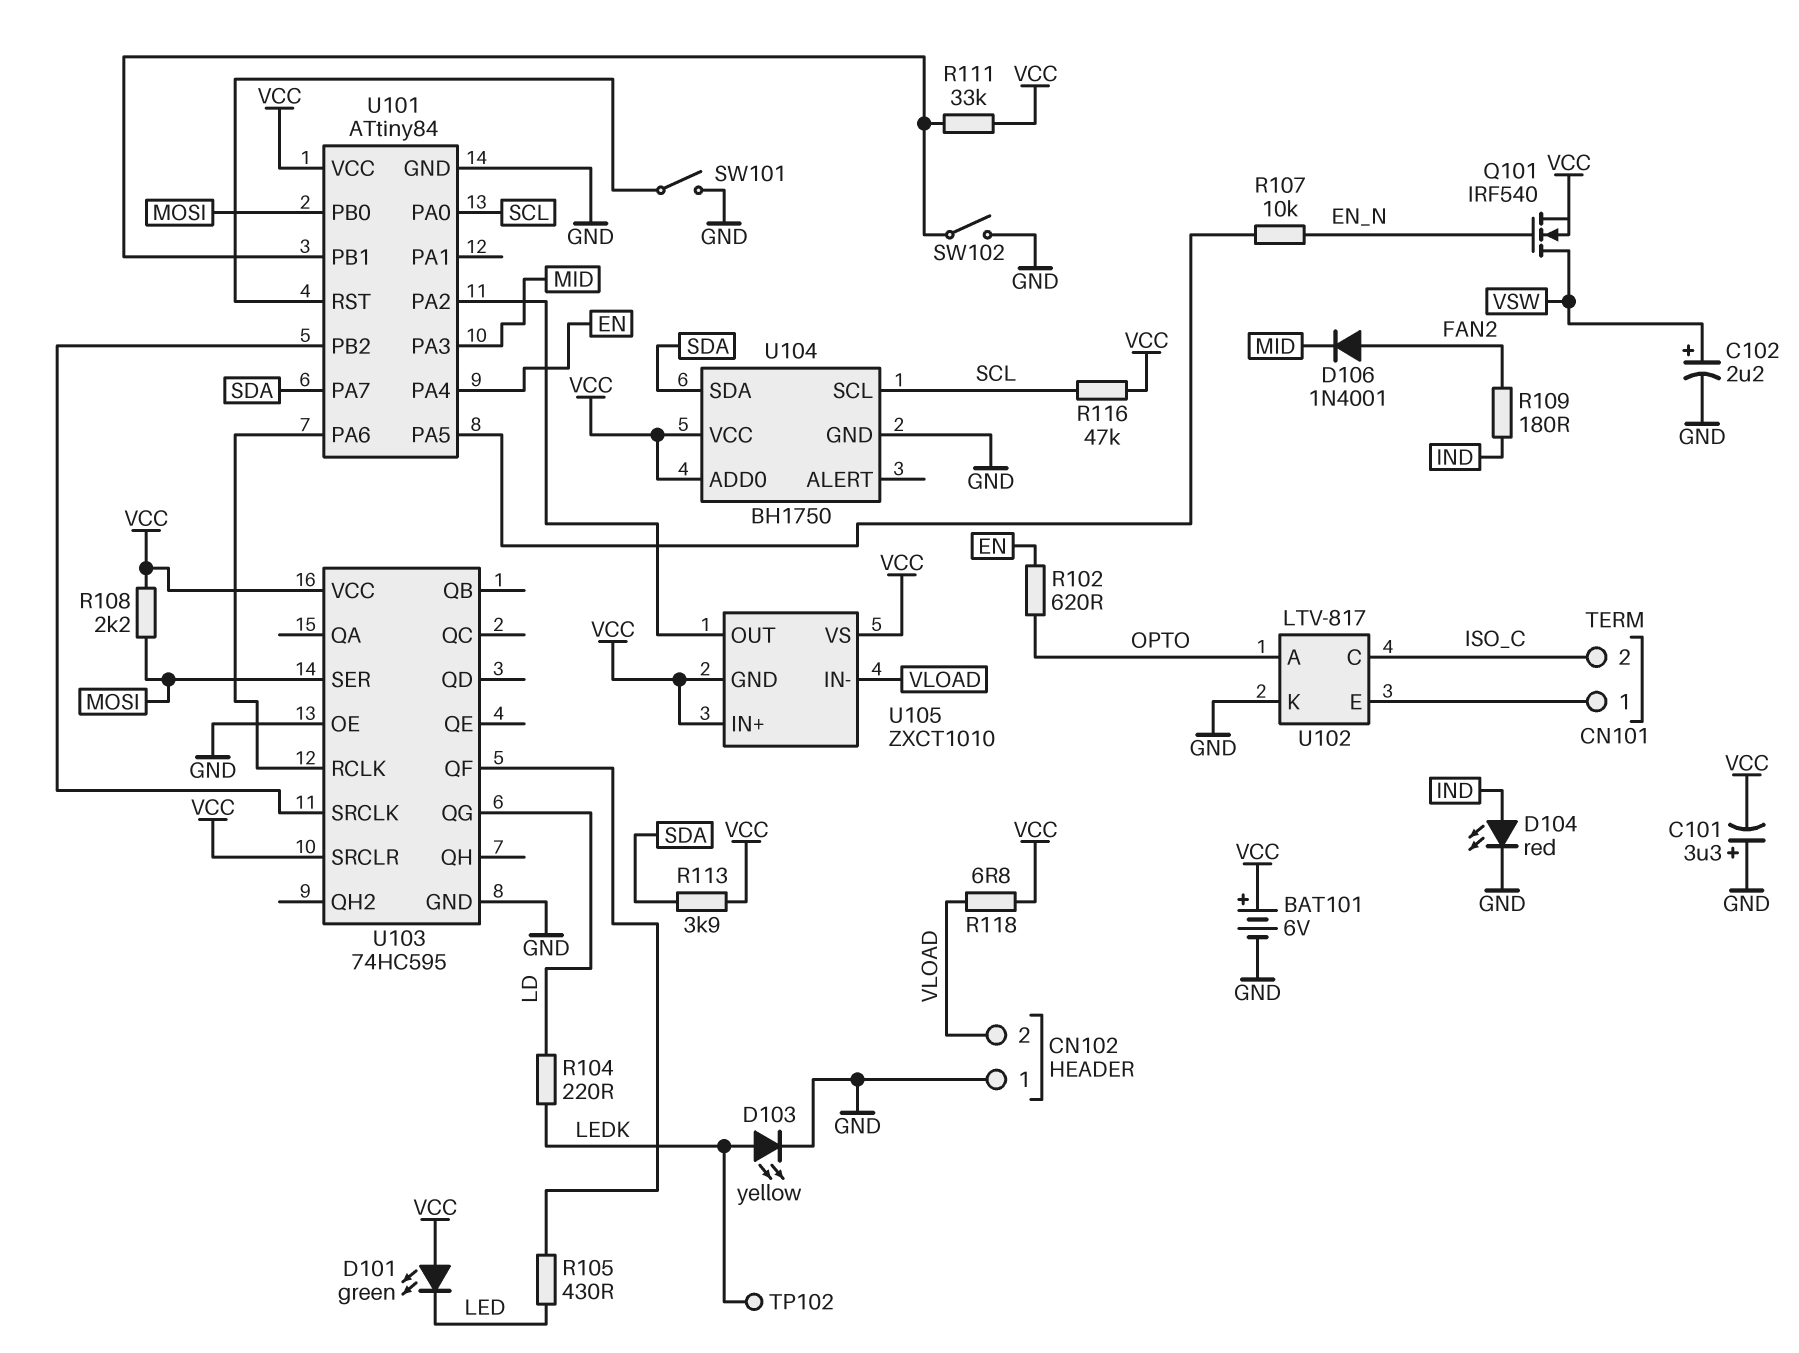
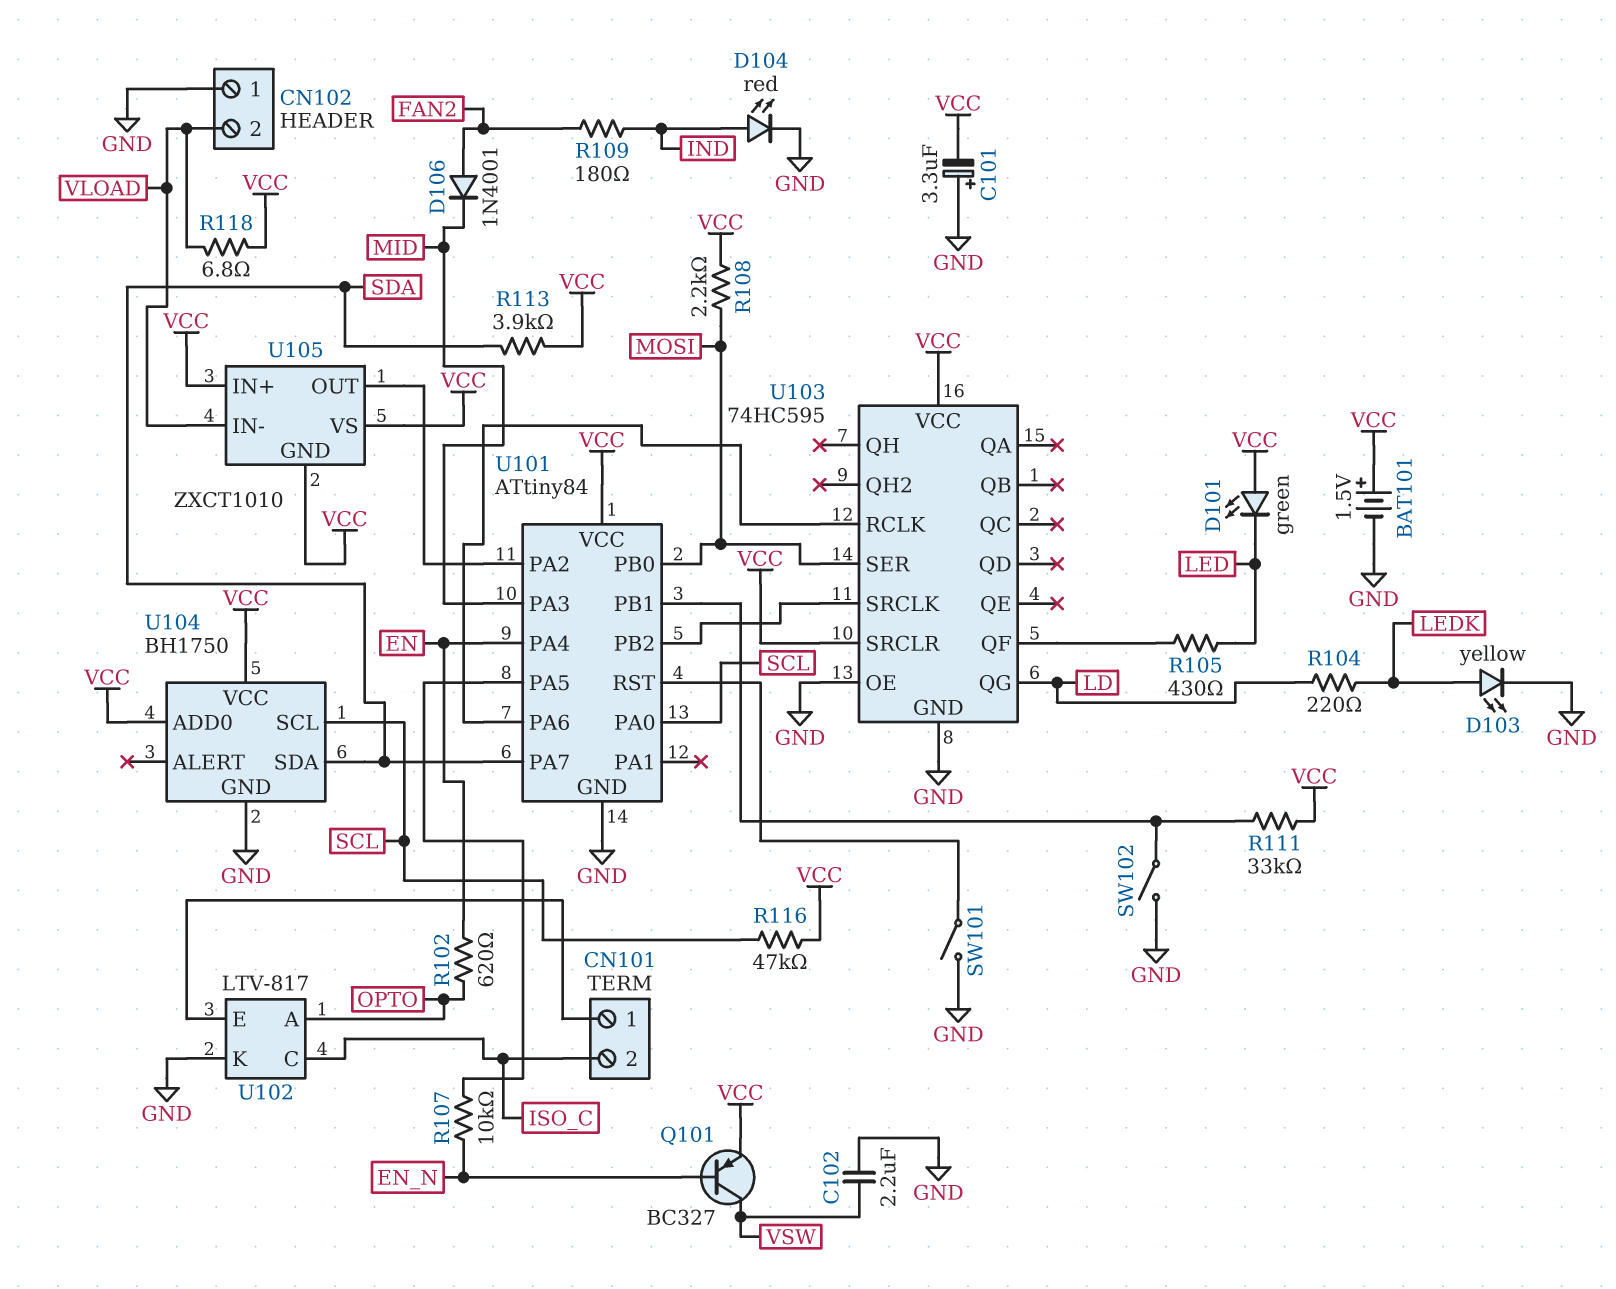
BAT101: 6V (plus VCC, minus GND) -> 1.5V (plus VCC, minus GND)
C102: 2.2uF (plus VSW, minus GND) -> 2.2uF (GND, VSW)
Q101: NMOS IRF540 (G EN_N, D VSW, S VCC) -> PNP BC327 (B EN_N, C VSW, E VCC)
TP102: test point (LEDK) -> none

